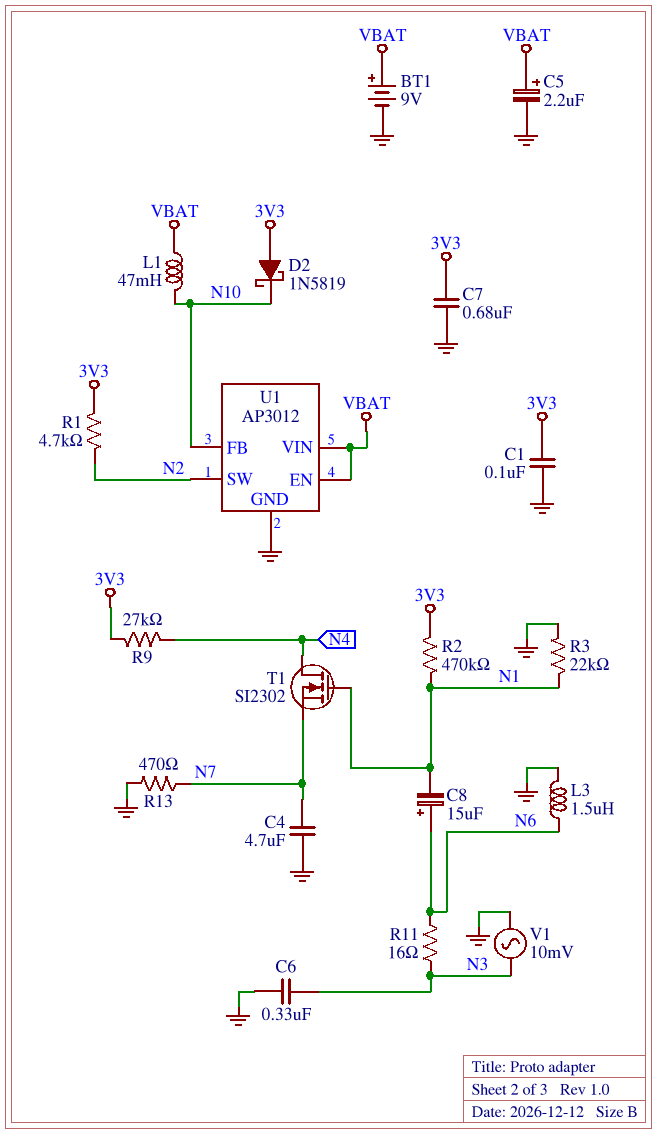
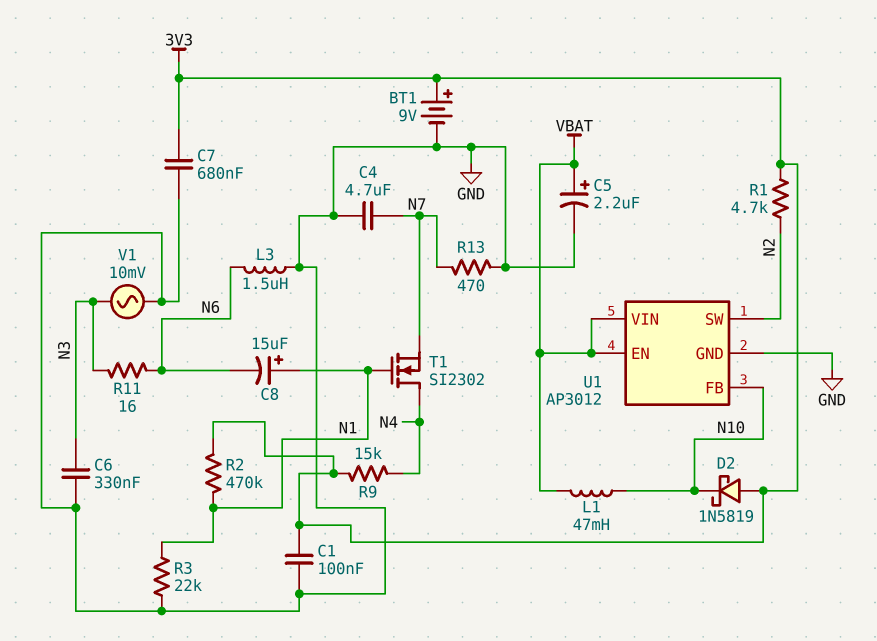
BT1: 9V (plus VBAT, minus GND) -> 9V (plus 3V3, minus GND)
C8: 15uF (plus N6, minus N1) -> 15uF (plus N1, minus N6)
R9: 27k (3V3, N4) -> 15k (3V3, N4)

